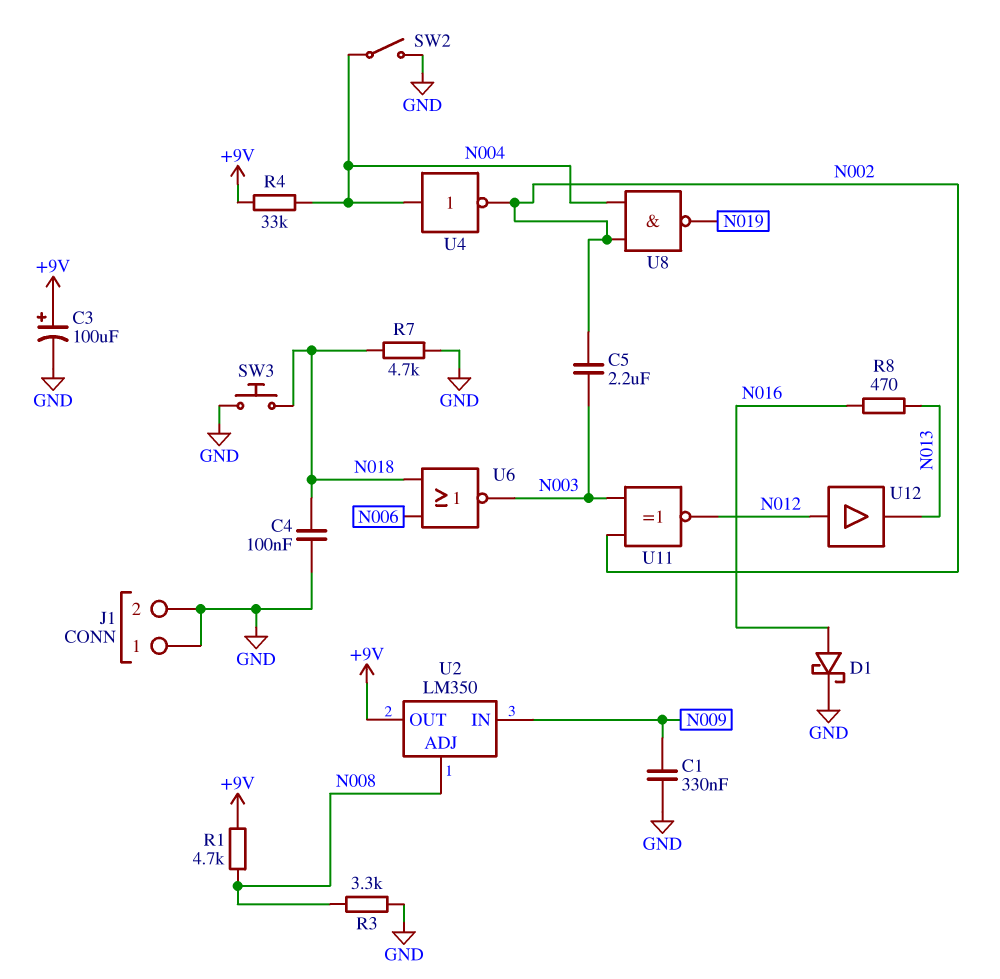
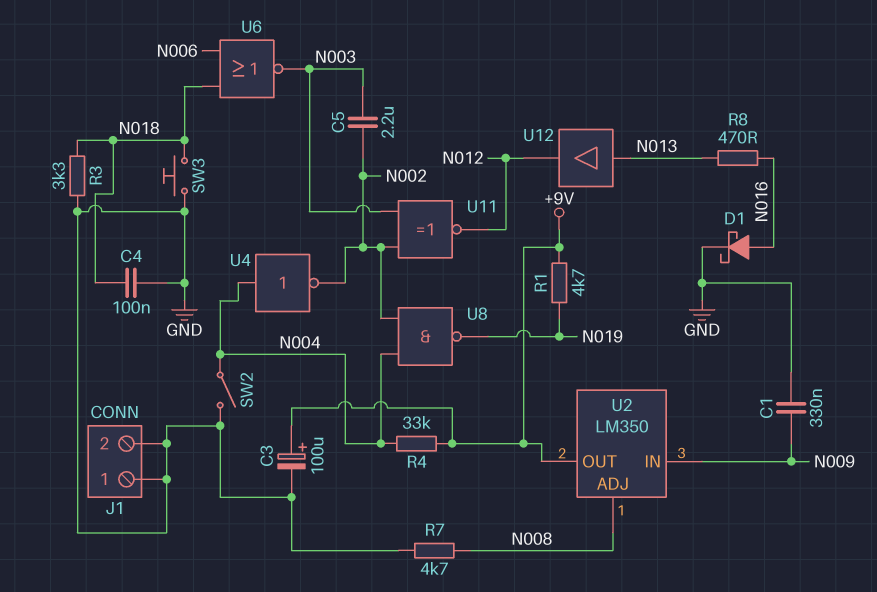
R1: 4.7k (+9V, N008) -> 4.7k (+9V, N019)
R3: 3.3k (GND, N008) -> 3.3k (GND, N018)
R7: 4.7k (GND, N018) -> 4.7k (GND, N008)
U12: buffer (in N012, out N013) -> buffer (in N013, out N012)

